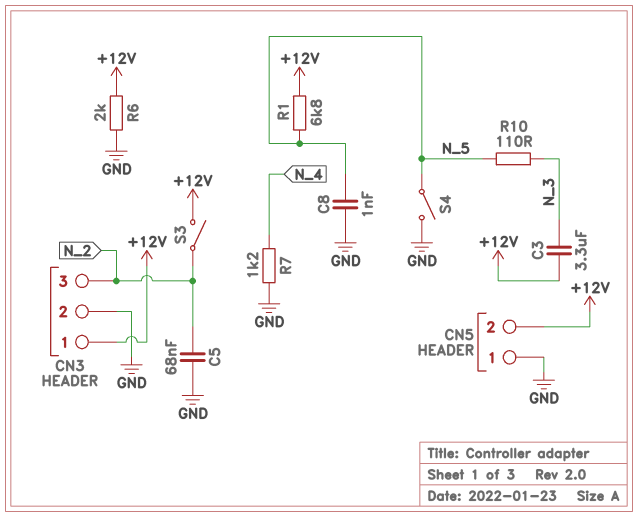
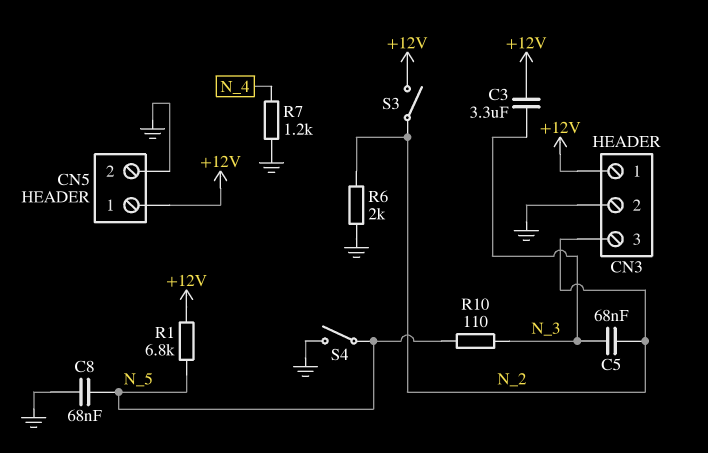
C5: 68nF (GND, N_2) -> 68nF (N_2, N_3)
C8: 1nF (GND, N_5) -> 68nF (GND, N_5)
CN5 pin 1: GND -> +12V
CN5 pin 2: +12V -> GND
R6: 2k (+12V, GND) -> 2k (GND, N_2)

